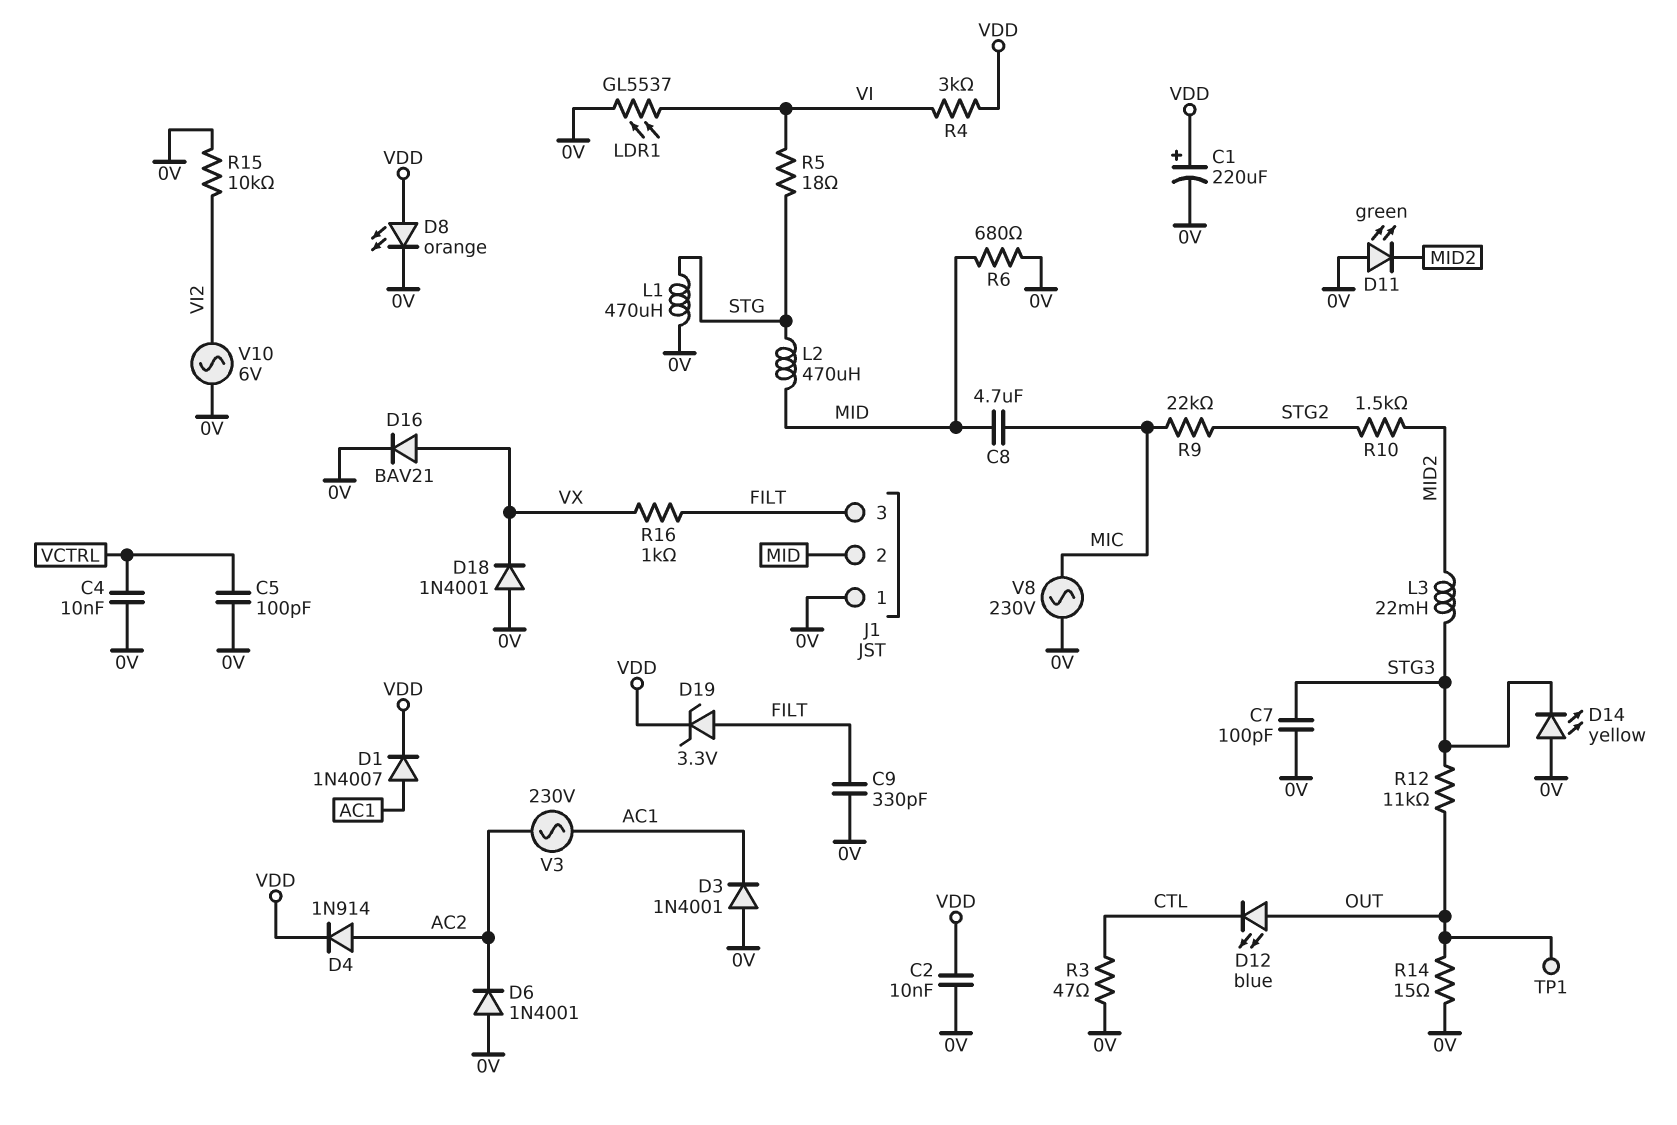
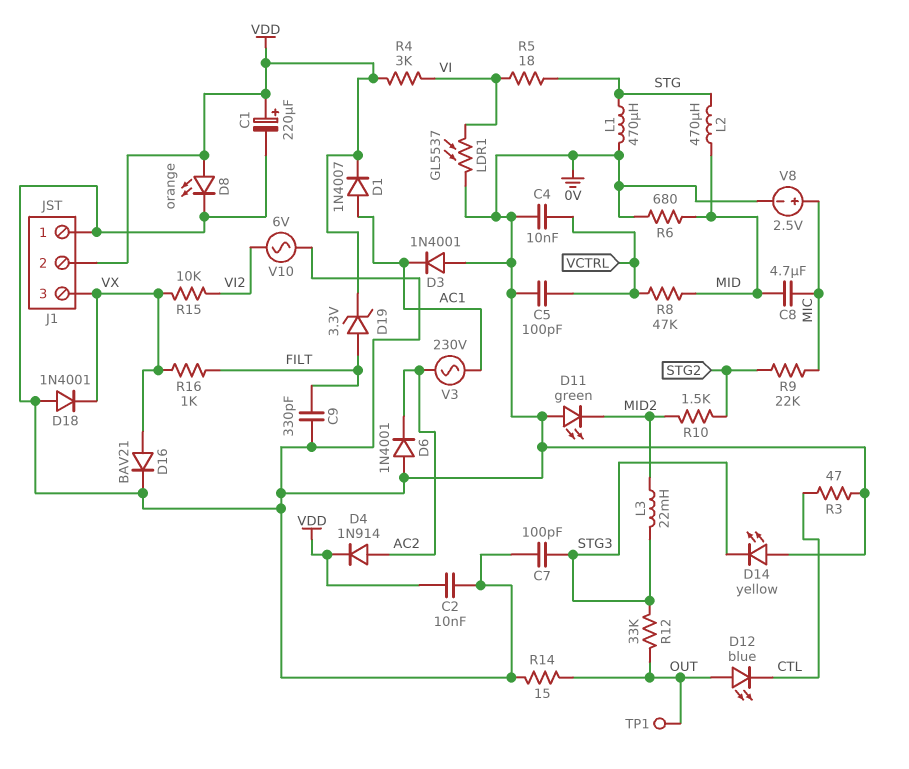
J1 pin 2: MID -> VDD
J1 pin 3: FILT -> VX
R8: none -> 47k (MID, VCTRL)
R12: 11k (OUT, STG3) -> 33k (OUT, STG3)
R15: 10k (0V, VI2) -> 10k (VI2, VX)
V8: AC 230V (0V, MIC) -> 2.5V (plus MIC, minus 0V)

